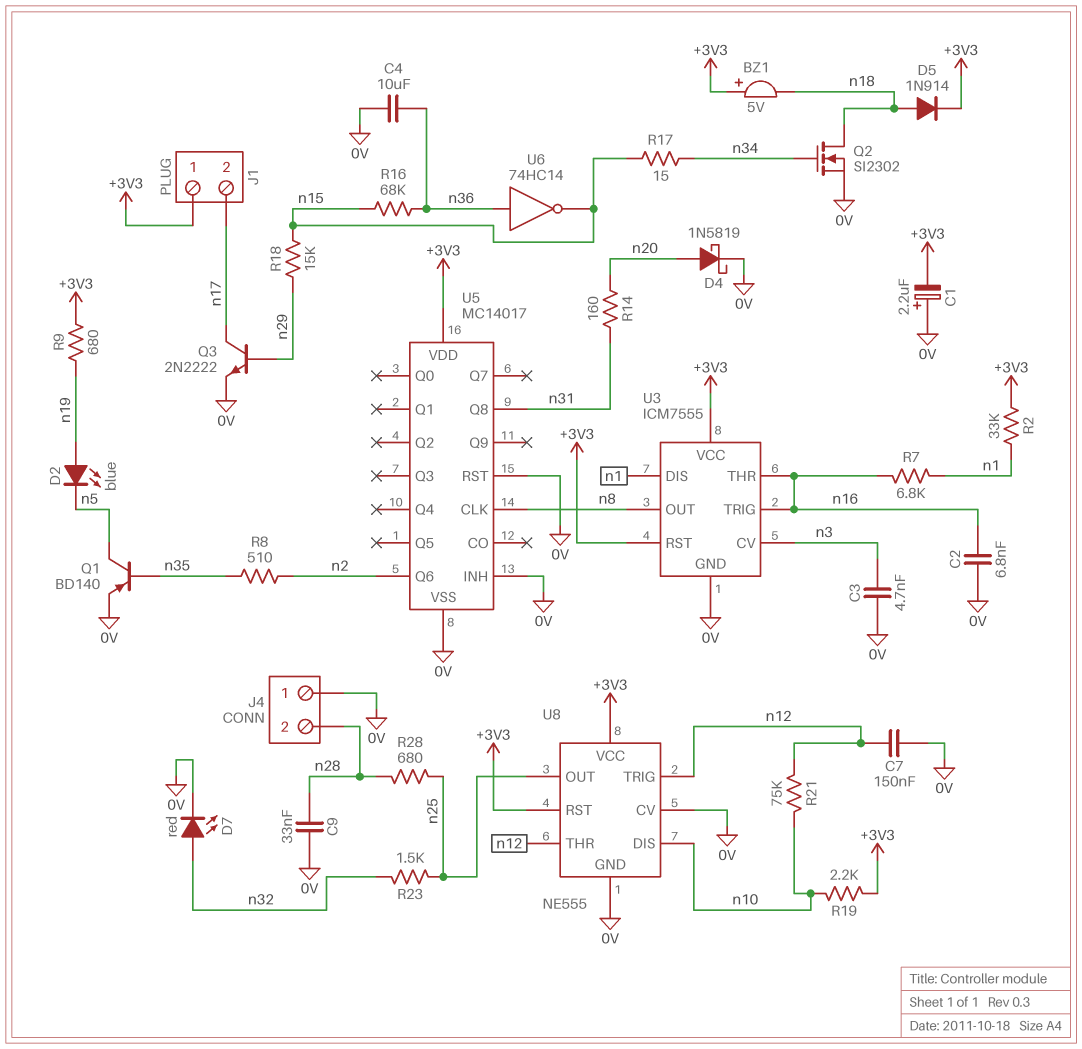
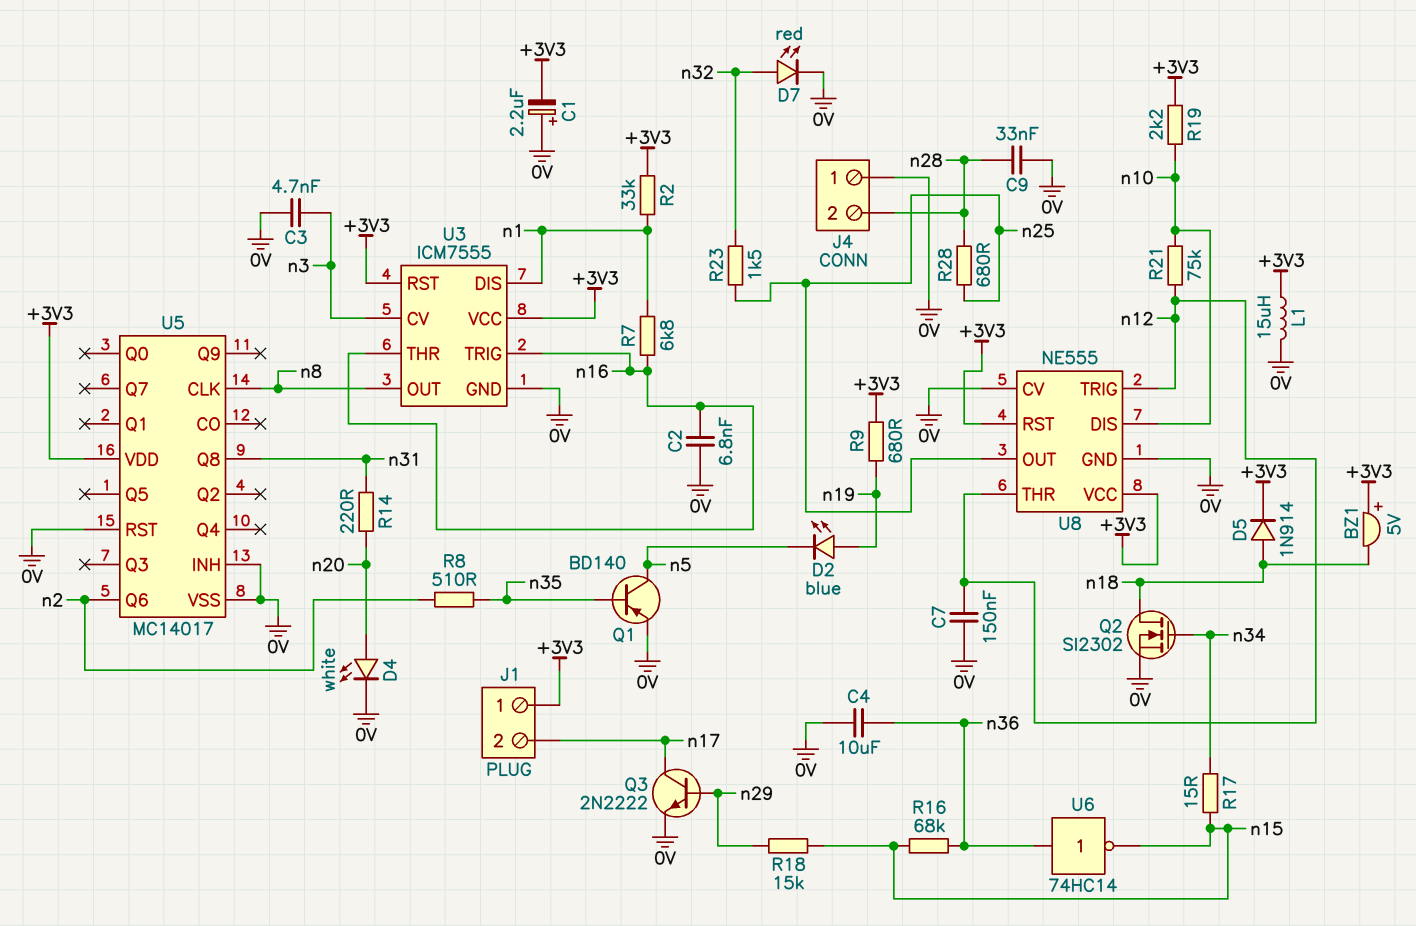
D4: schottky 1N5819 (A n20, K 0V) -> LED white (A n20, K 0V)
L1: none -> 15uH (+3V3, 0V)
R14: 160 (n20, n31) -> 220 (n20, n31)

